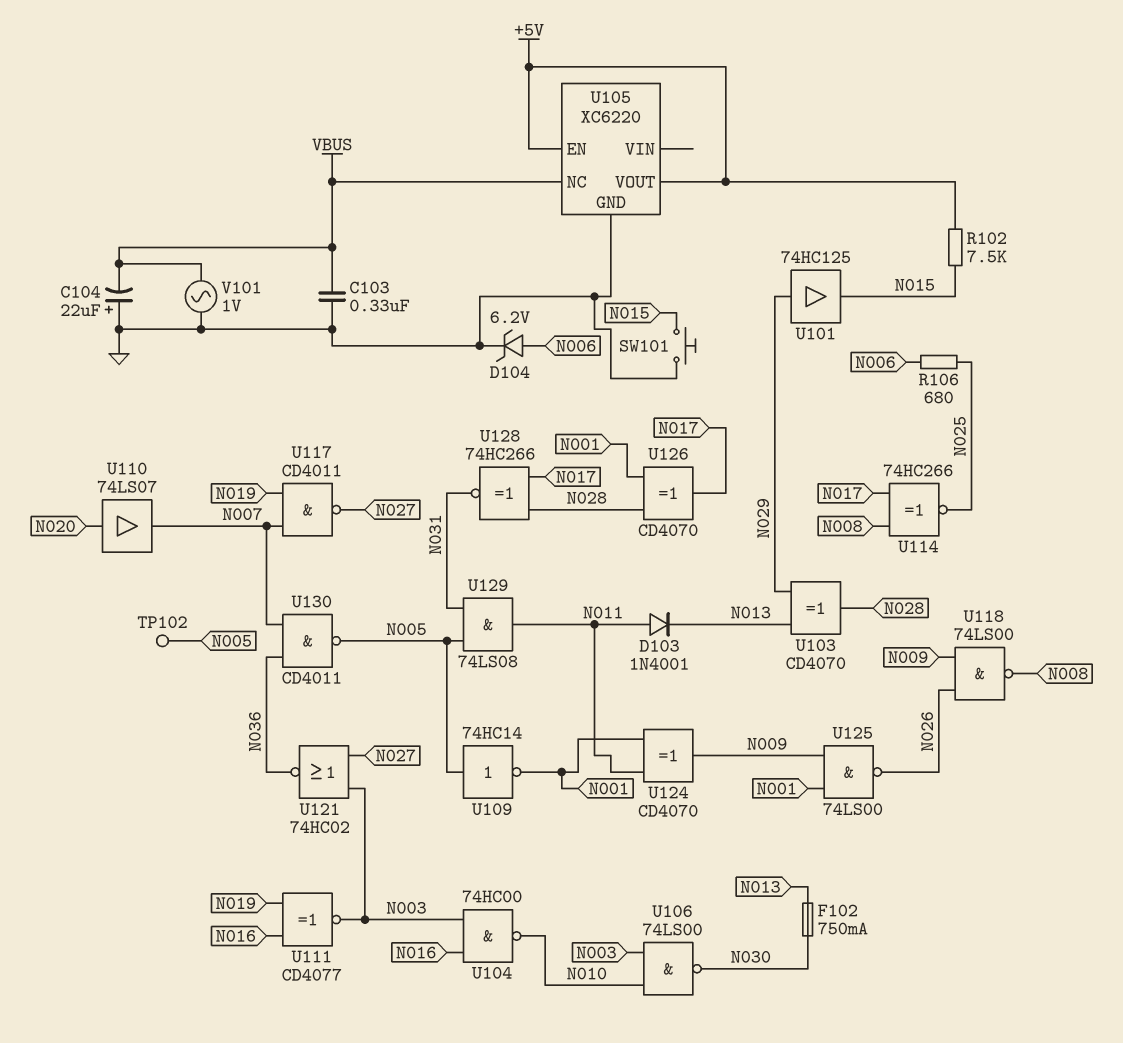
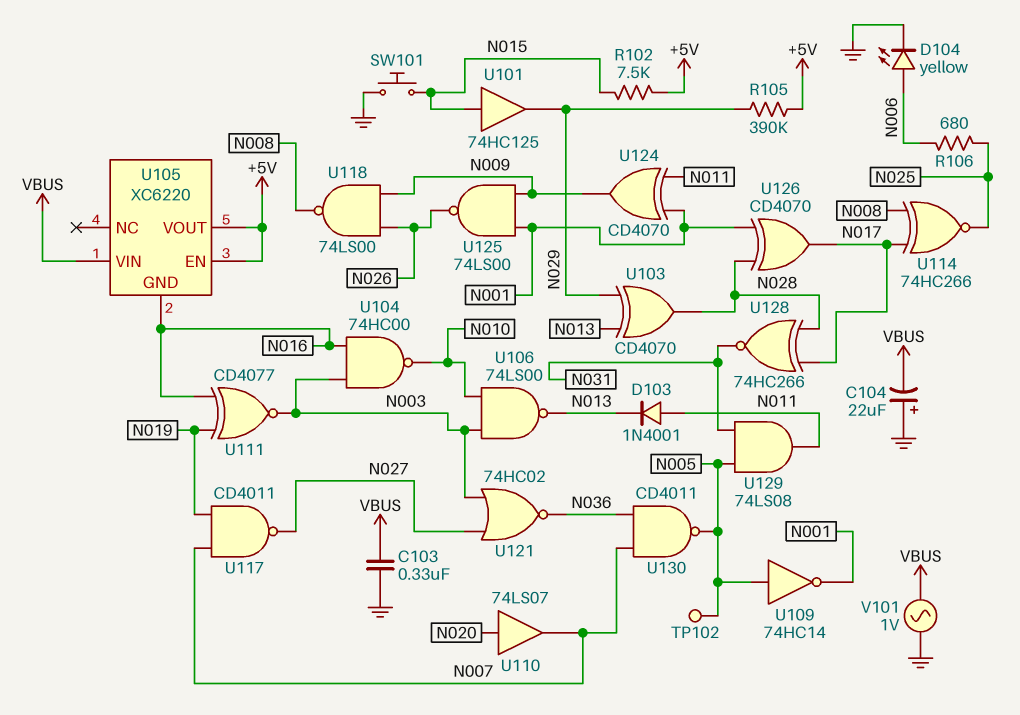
D104: zener 6.2V (A N006, K GND) -> LED yellow (A N006, K GND)
F102: 750mA (N013, N030) -> none
R105: none -> 390k (+5V, N029)
U101: buffer 74HC125 (in N029, out N015) -> buffer 74HC125 (in N015, out N029)
U105 pin GND: GND -> N016
U105 pin NC: VBUS -> none
U105 pin VIN: none -> VBUS
U106: NAND 74LS00 (in N003, in N010, out N030) -> NAND 74LS00 (in N003, in N010, out N013)

